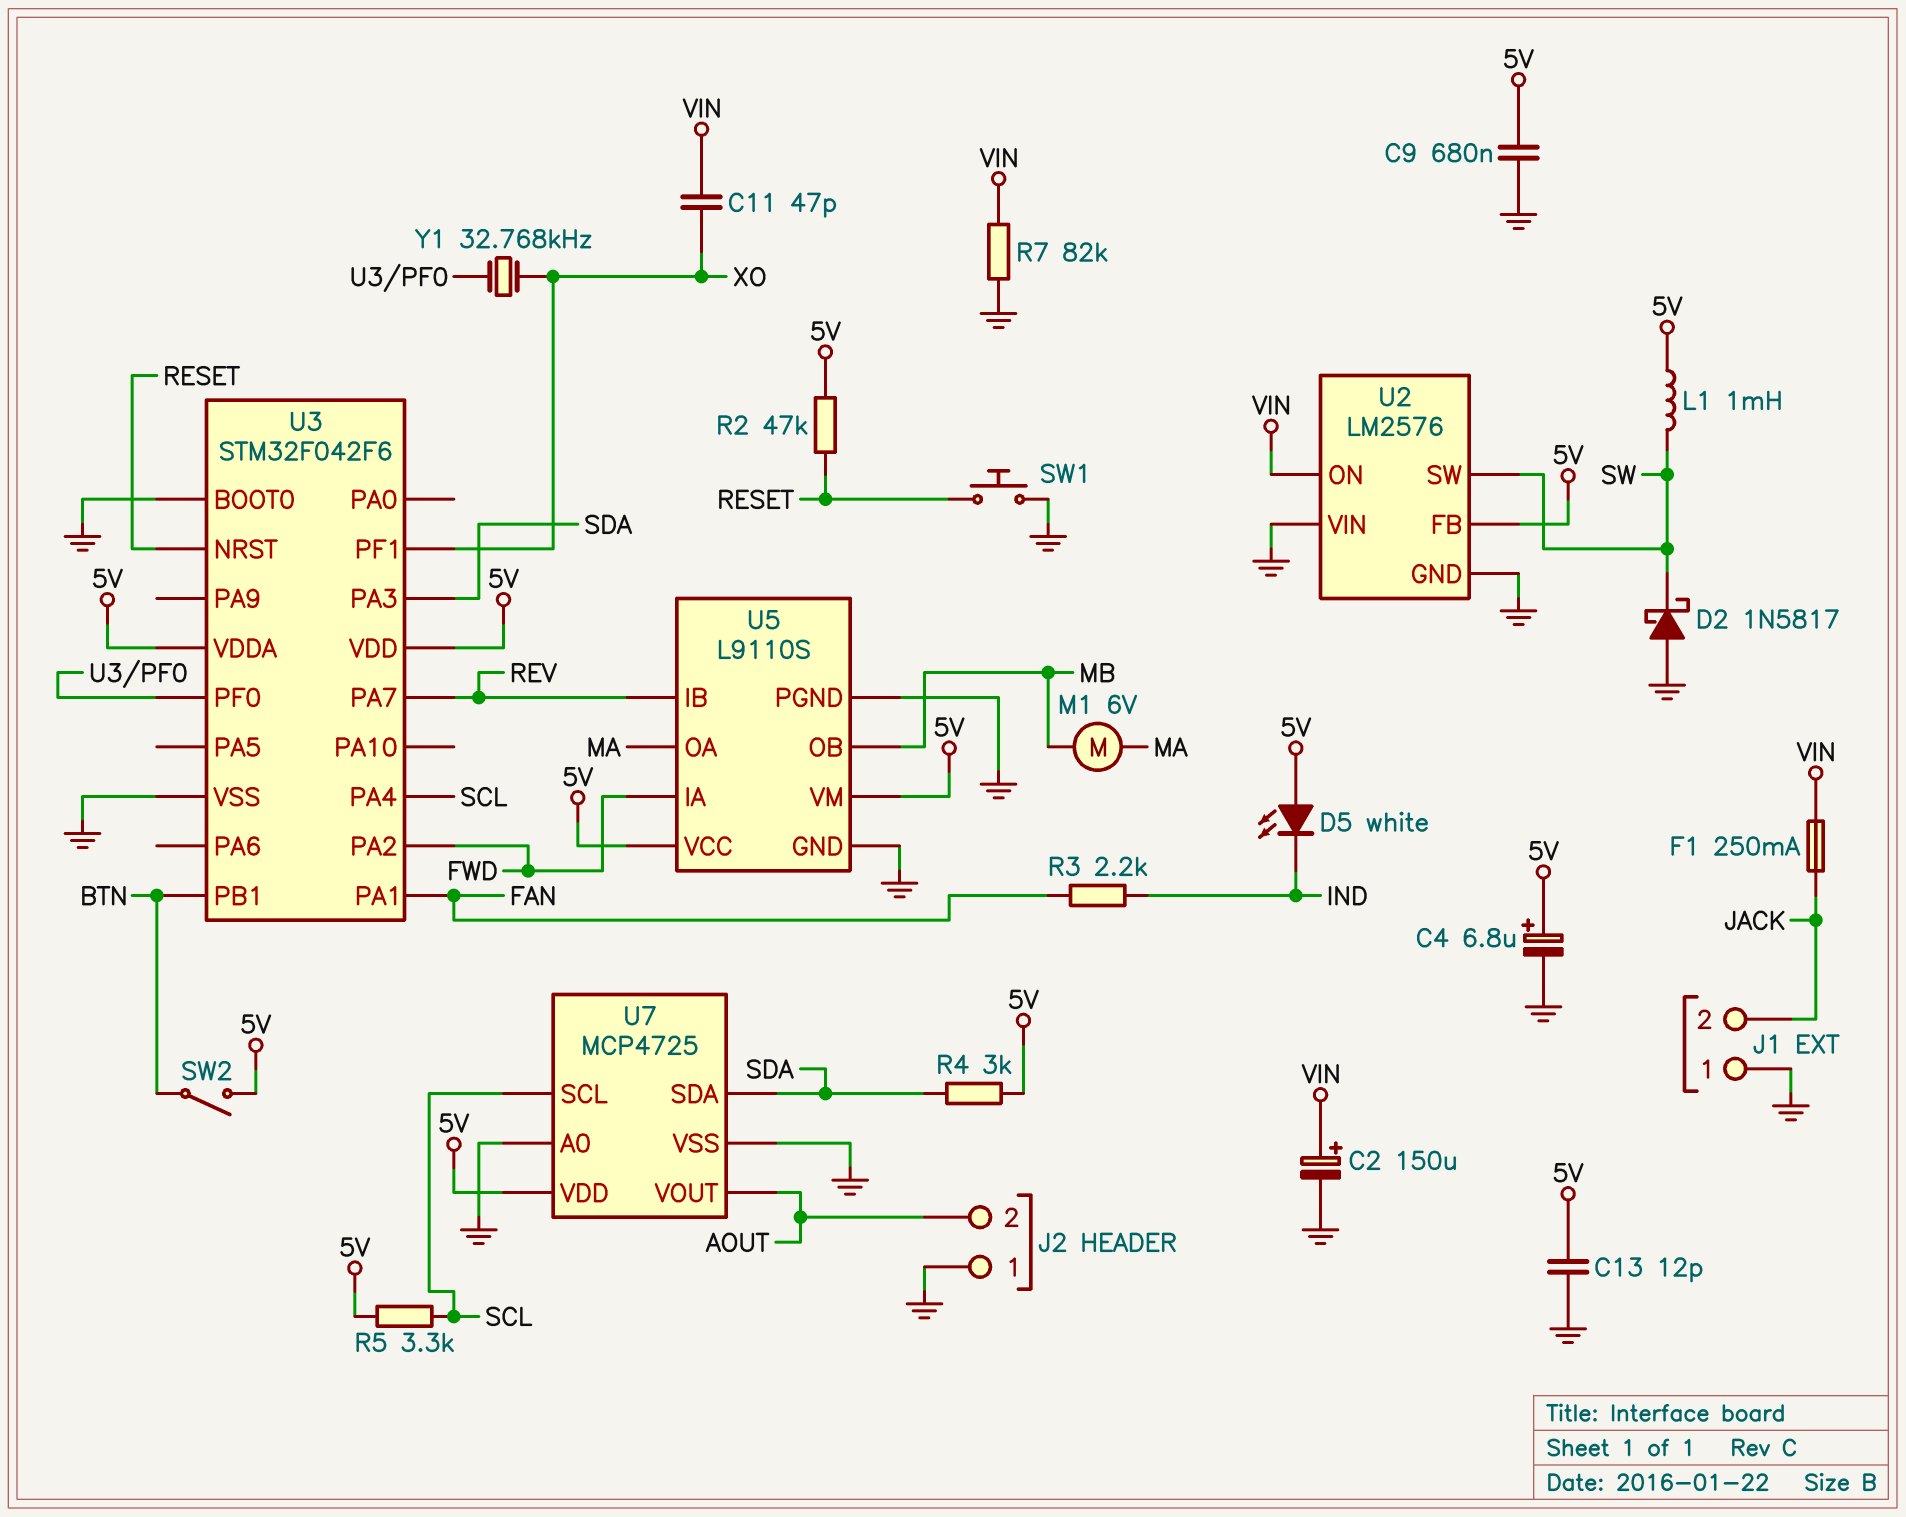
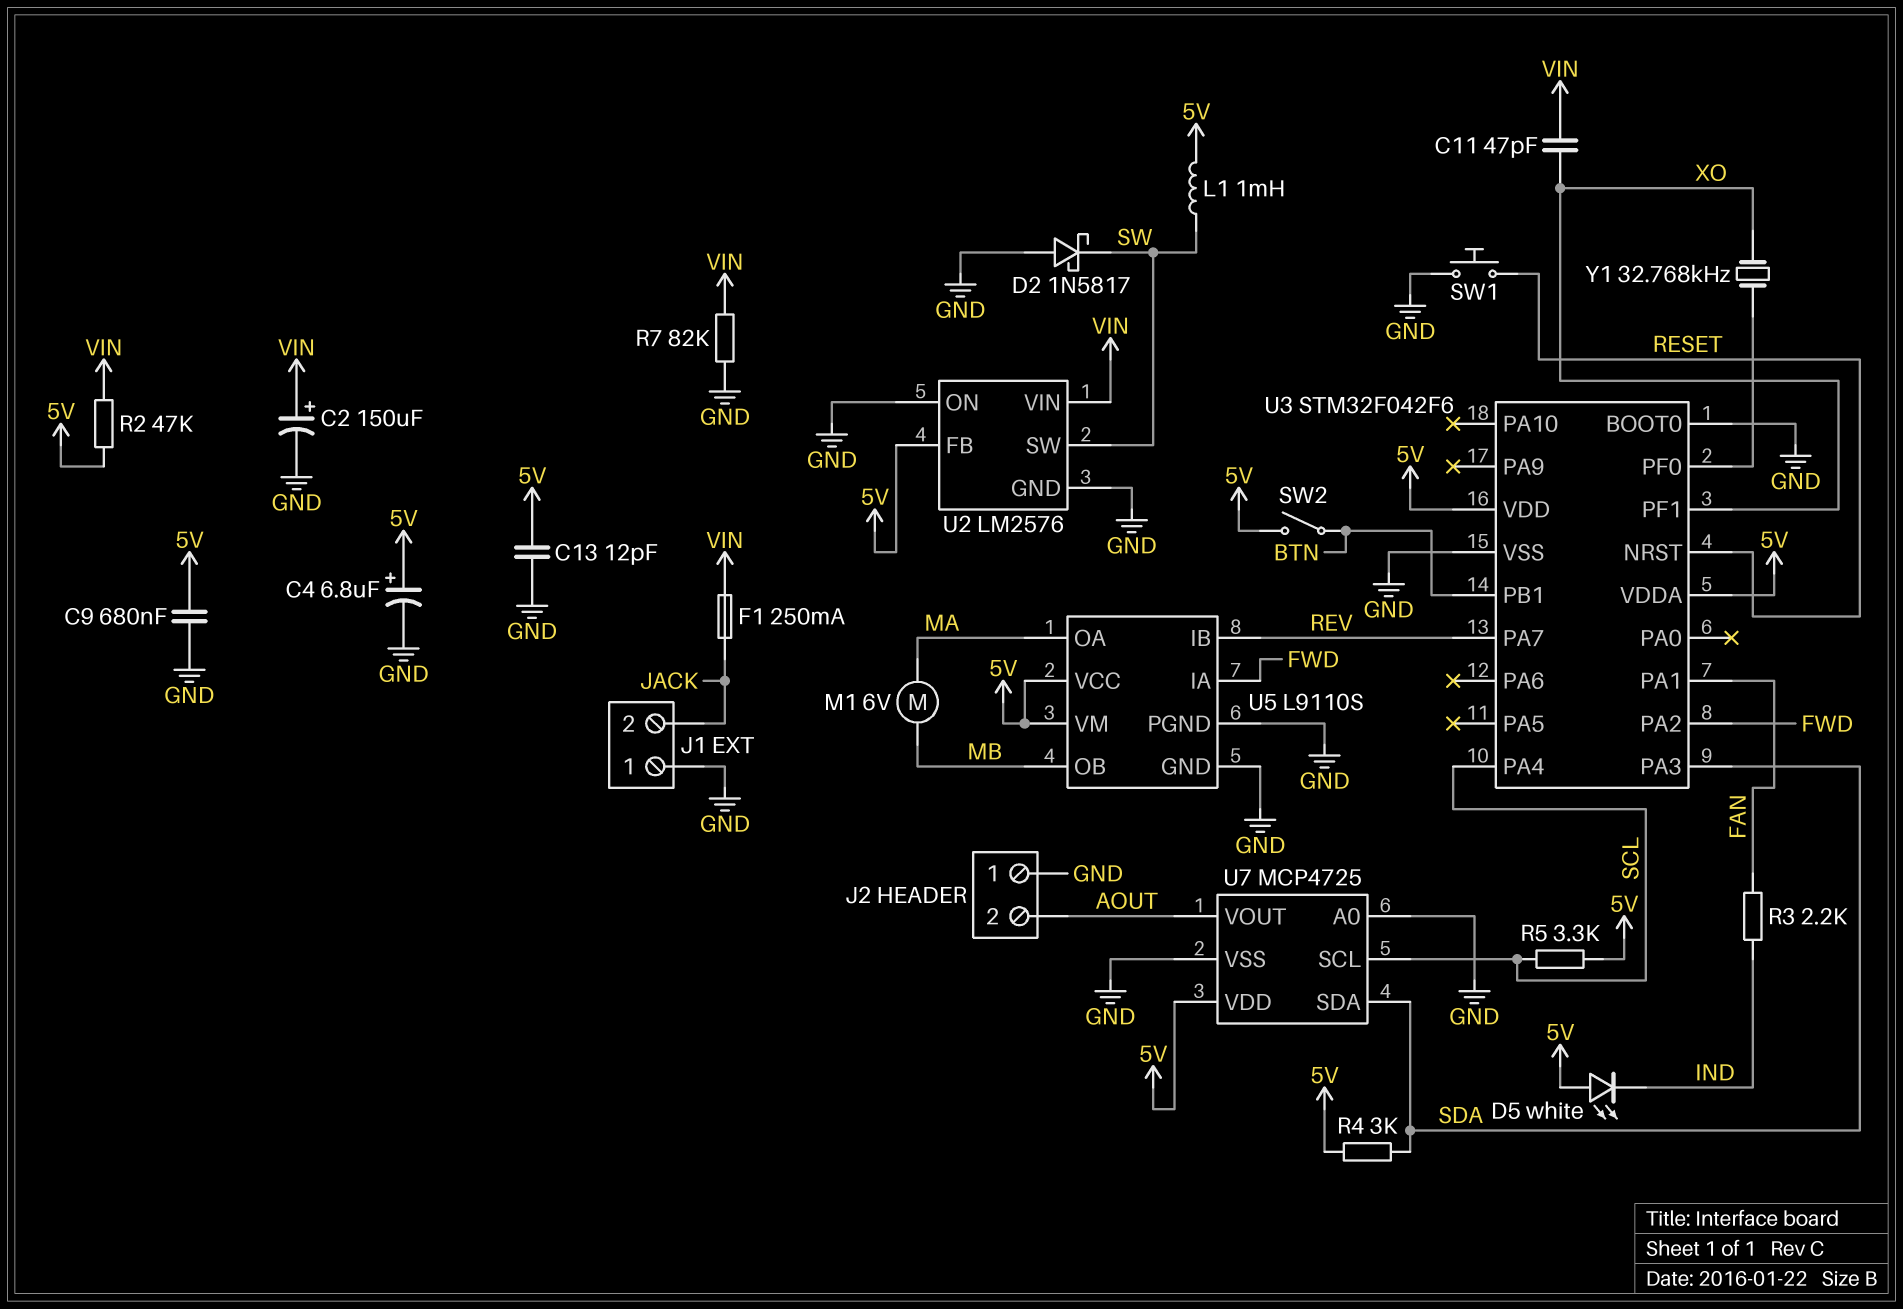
R2: 47k (5V, RESET) -> 47k (5V, VIN)
U2 pin ON: VIN -> GND
U2 pin VIN: GND -> VIN

